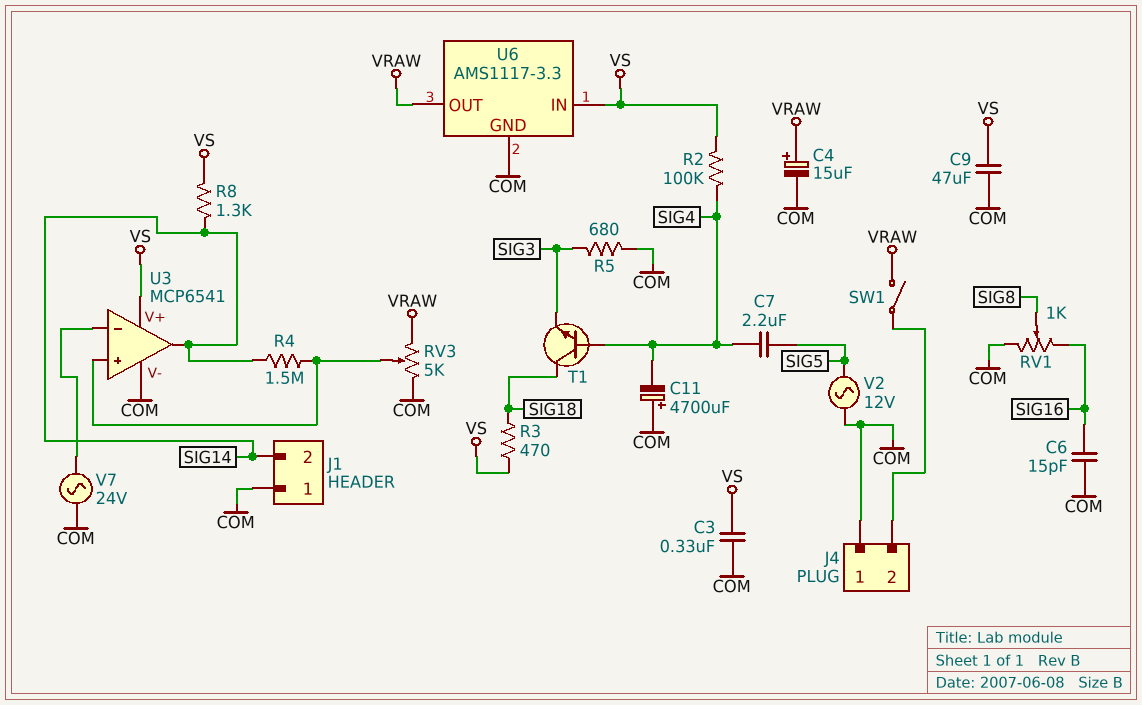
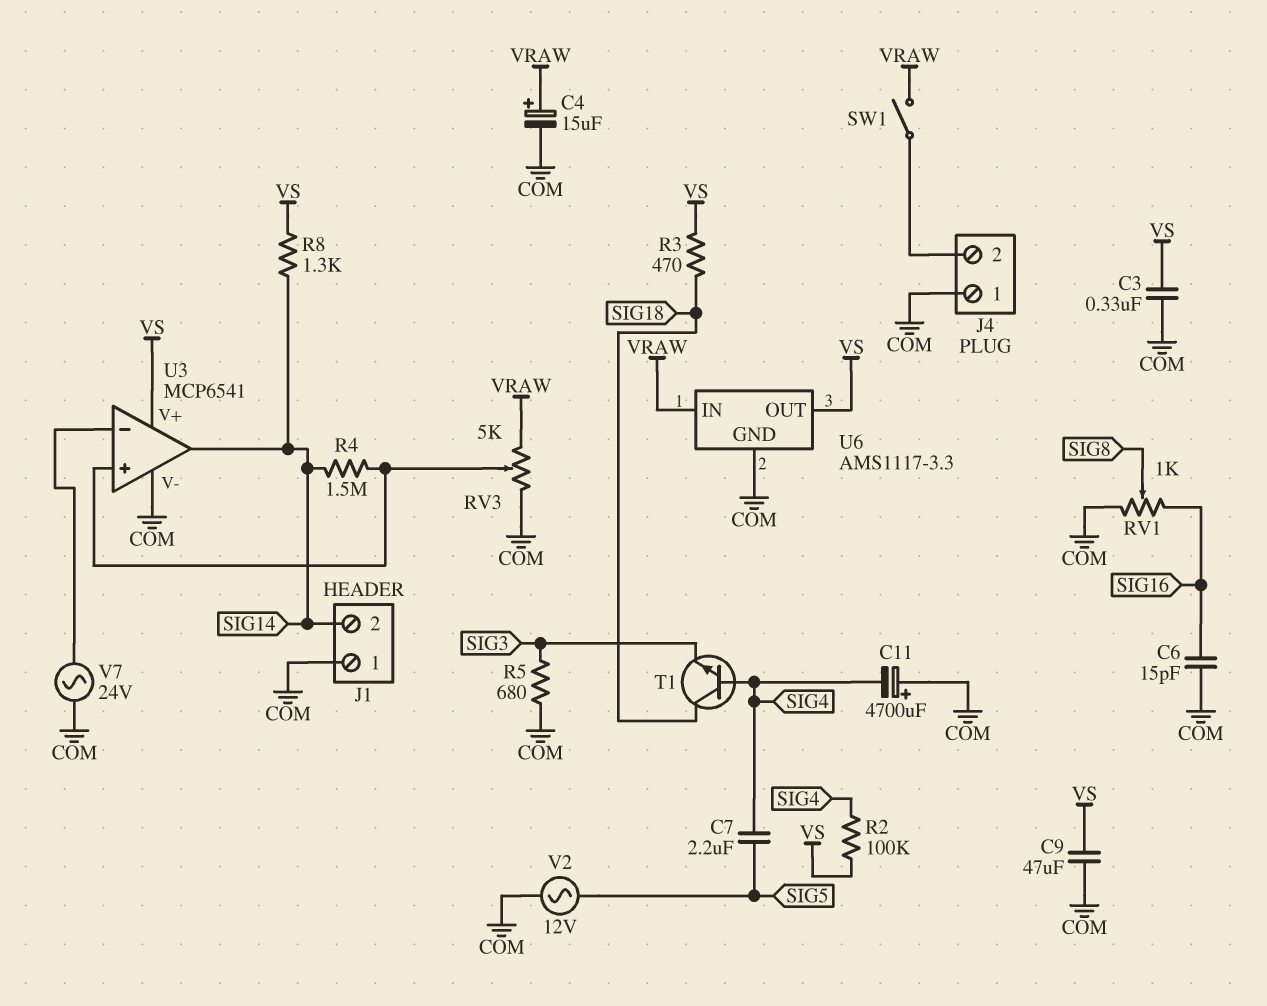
U6 pin IN: VS -> VRAW
U6 pin OUT: VRAW -> VS

